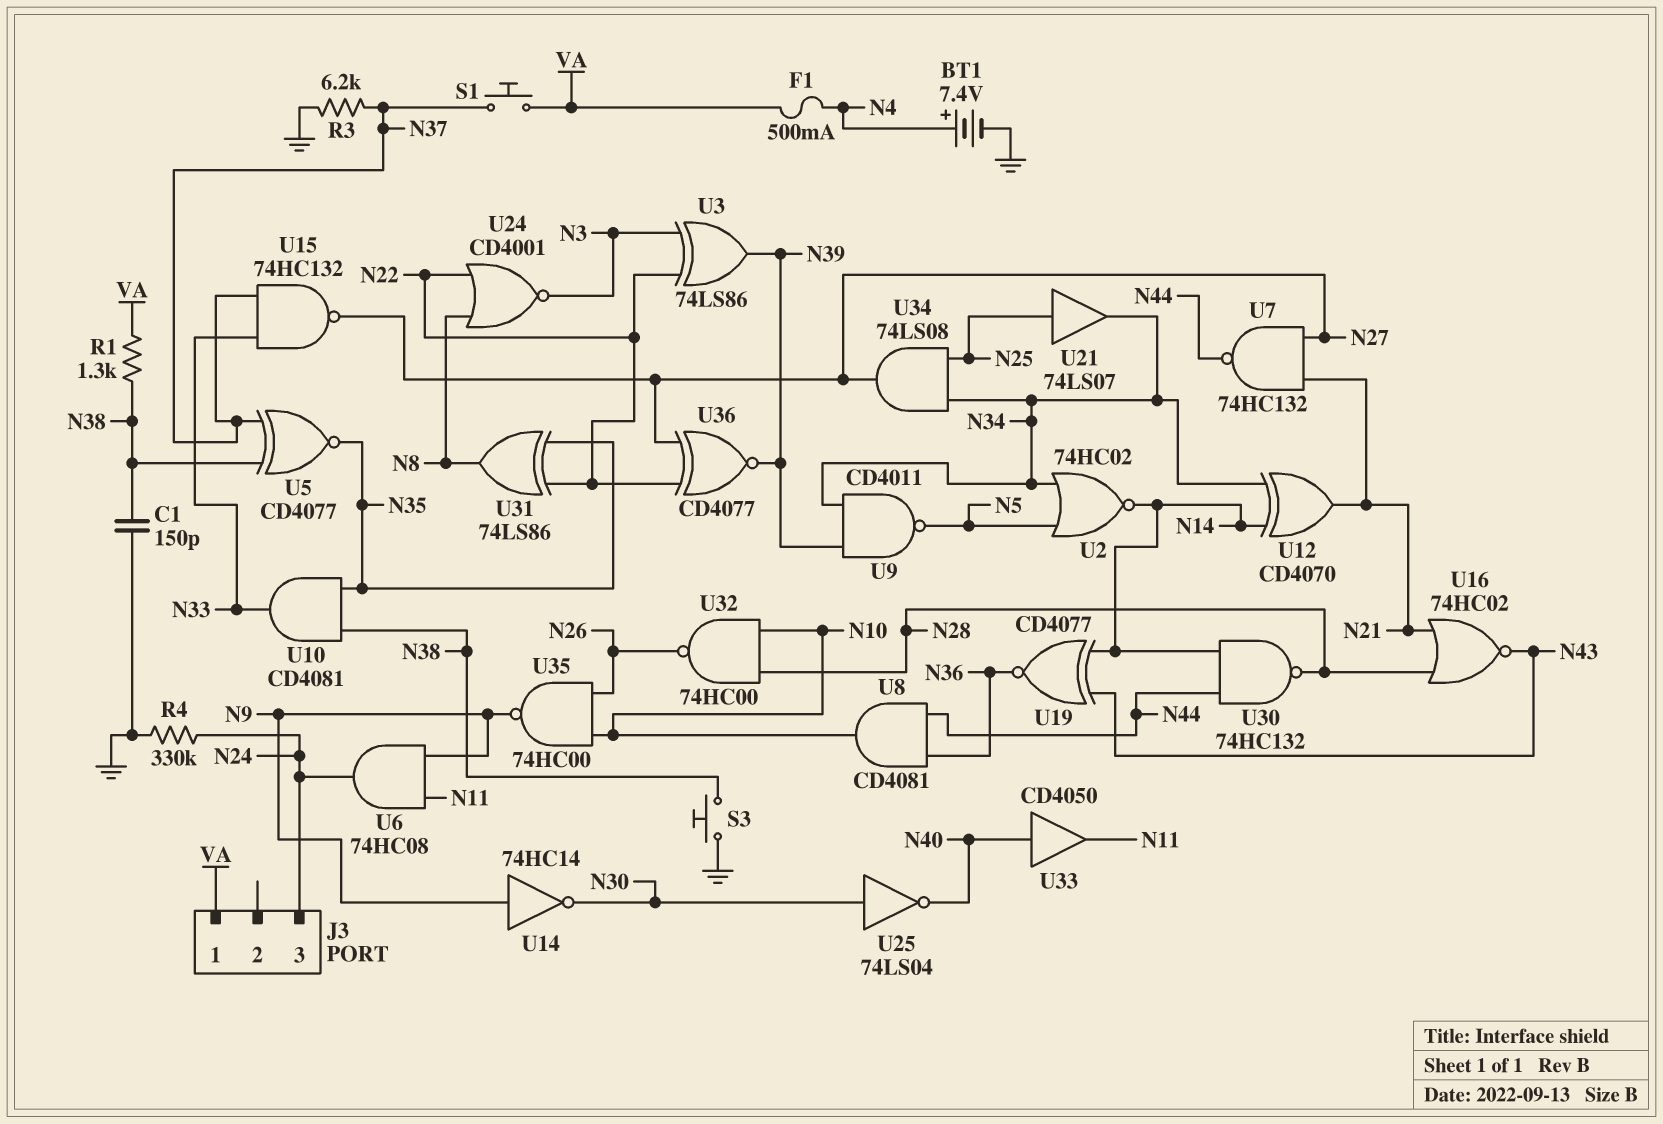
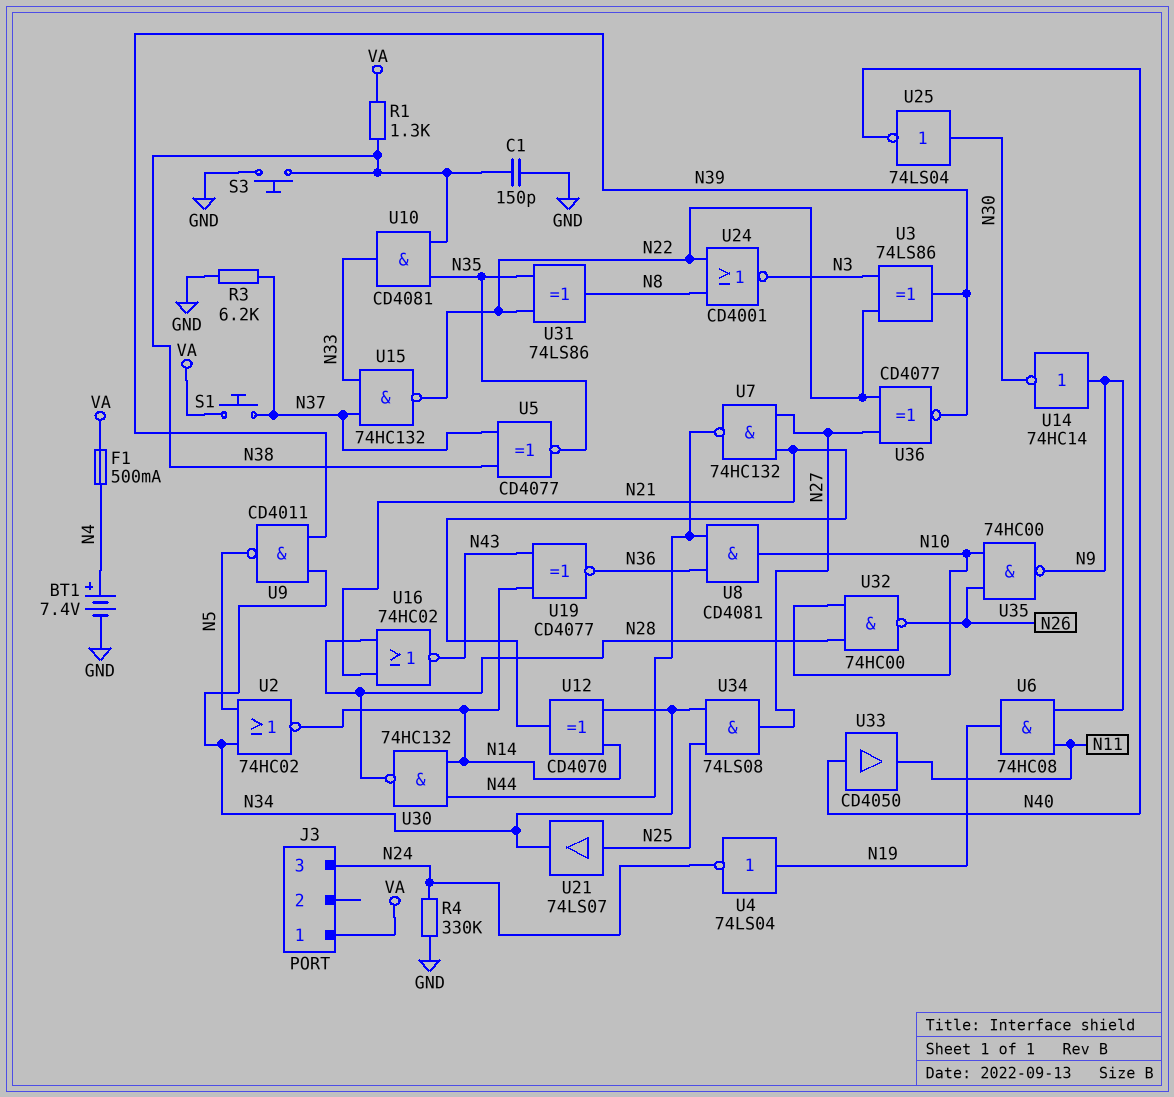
U4: none -> NOT 74LS04 (in N19, out N24)
U6: AND 74HC08 (in N9, in N11, out N24) -> AND 74HC08 (in N9, in N11, out N19)
U15: NAND 74HC132 (in N33, in N37, out N27) -> NAND 74HC132 (in N33, in N37, out N22)

